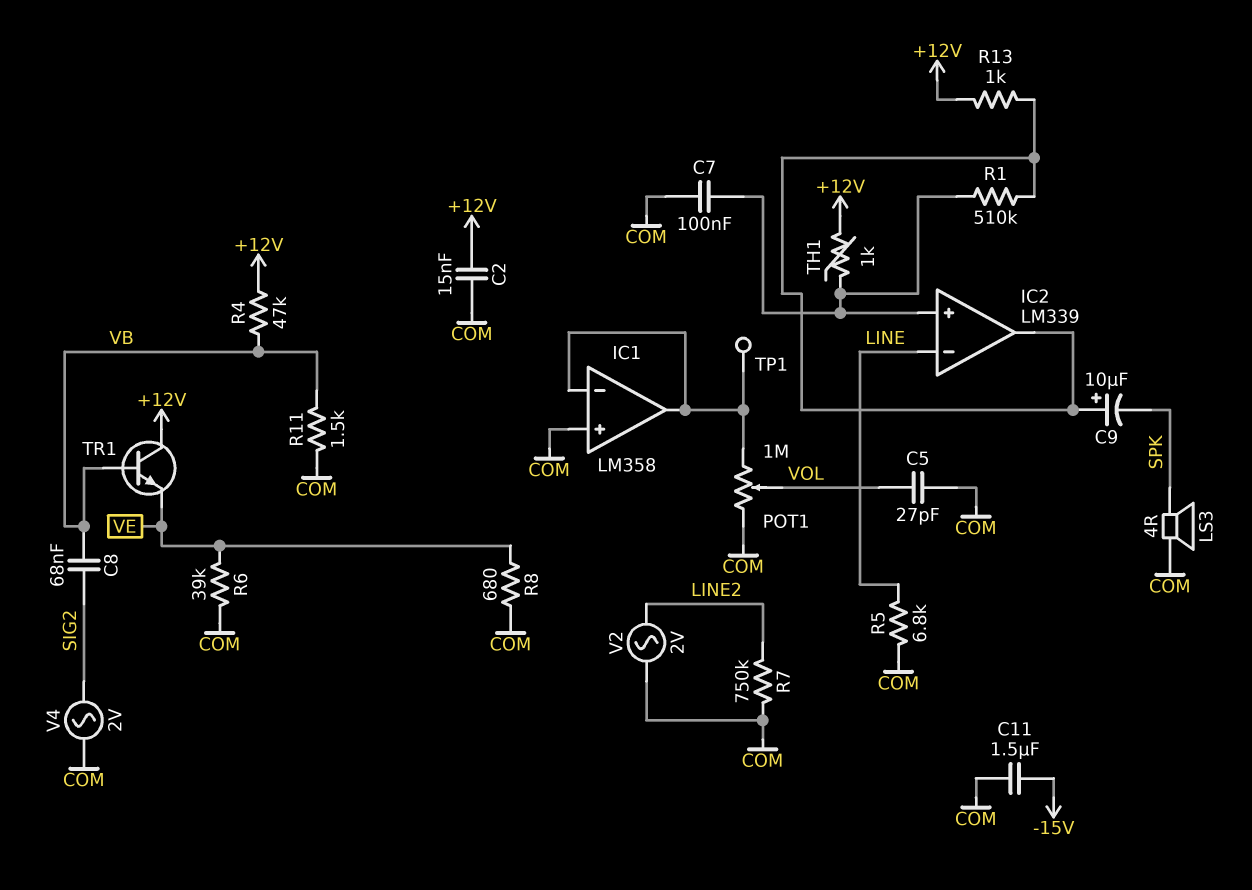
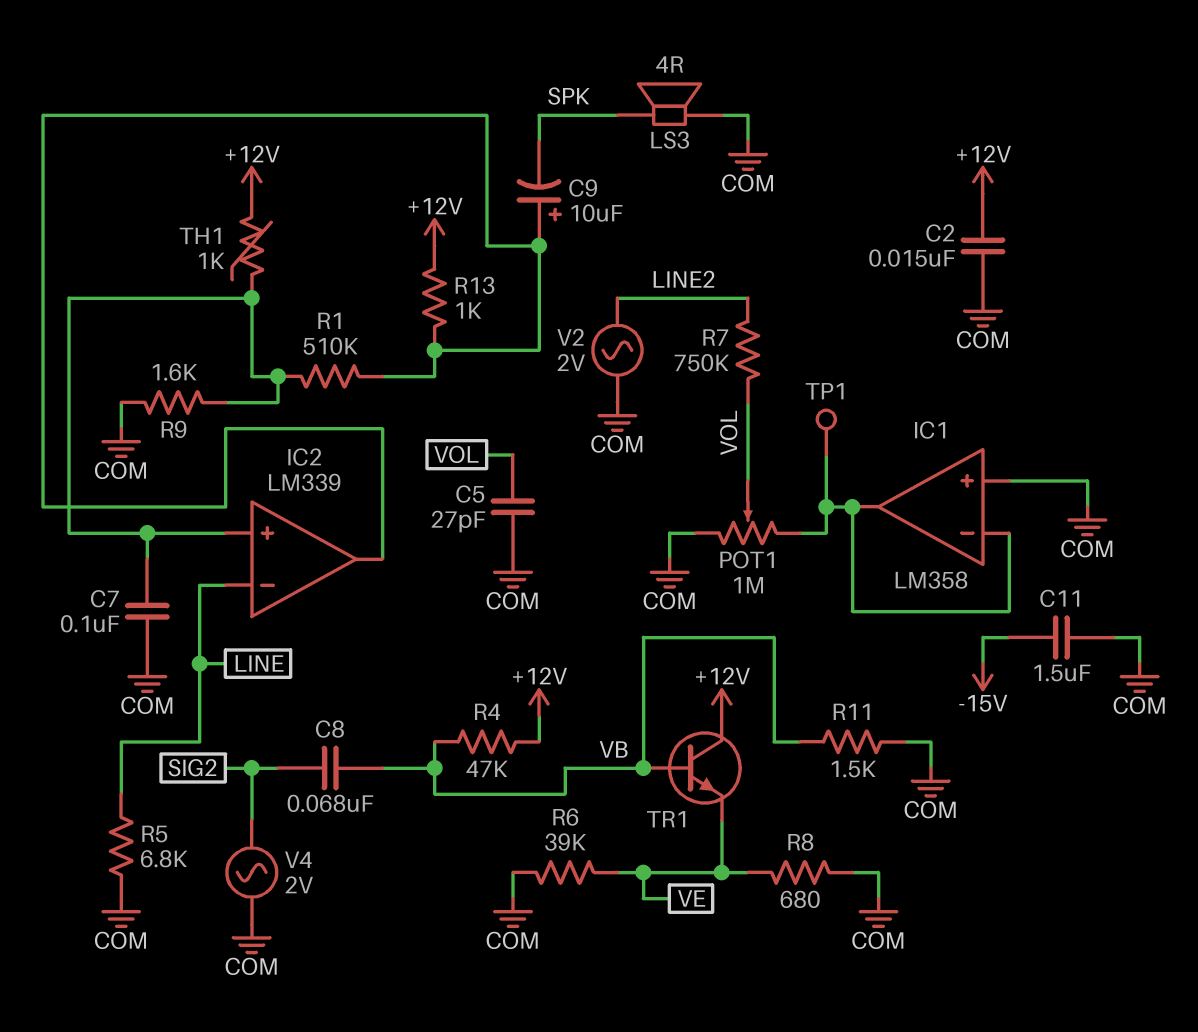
R7: 750k (COM, LINE2) -> 750k (LINE2, VOL)
R9: none -> 1.6k (COM, IC2/in+)

